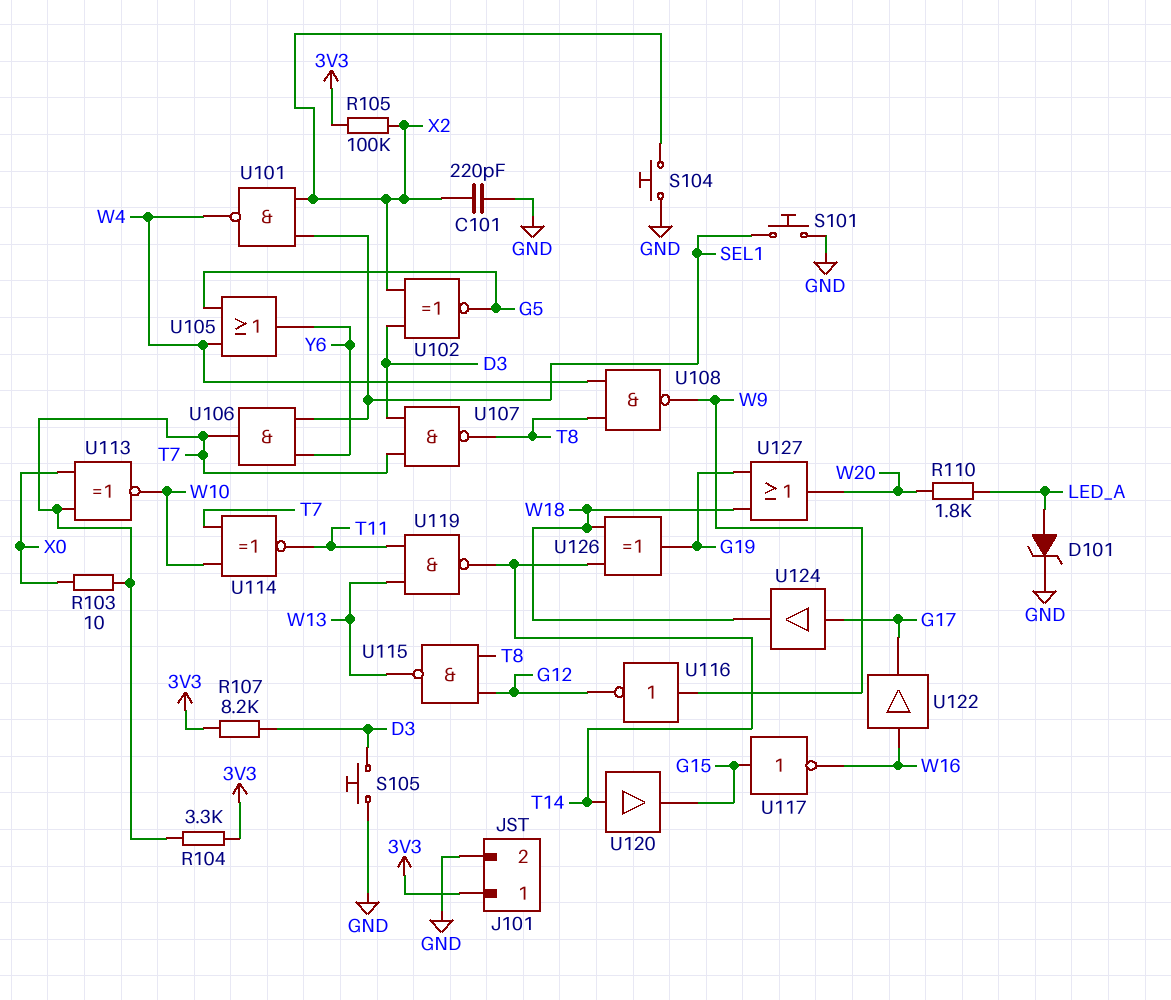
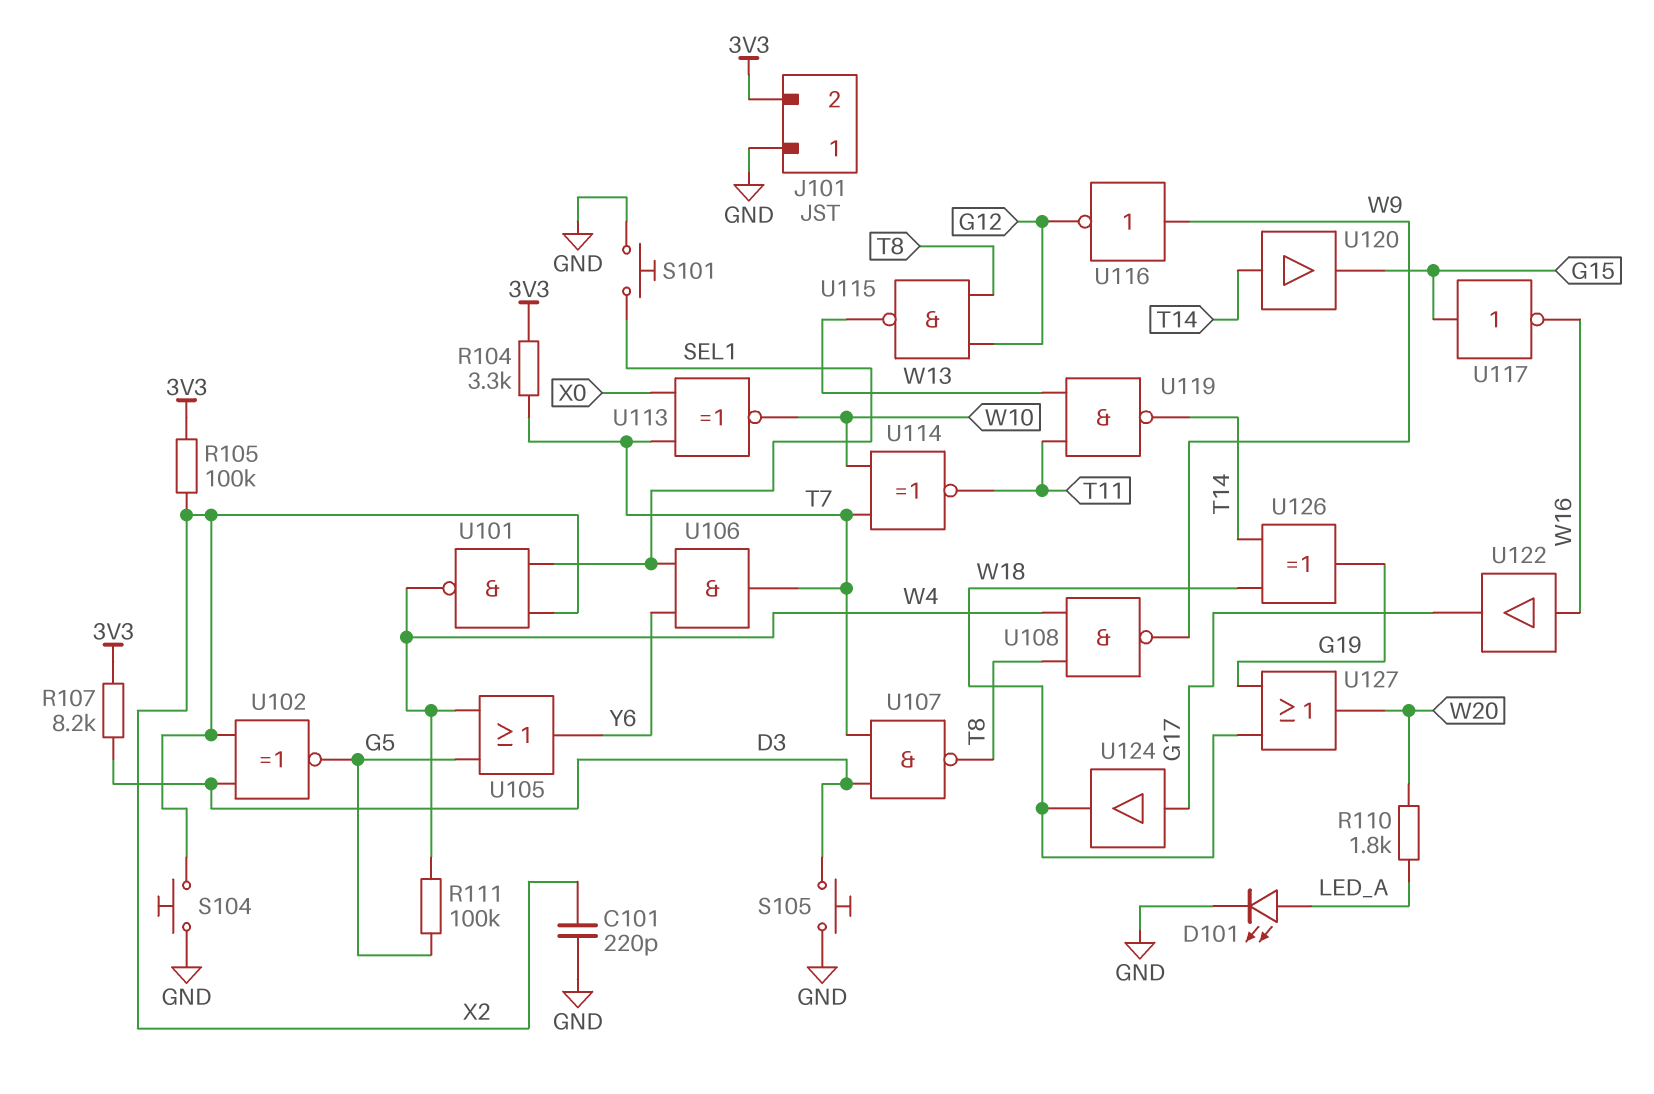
D101: zener (A LED_A, K GND) -> LED (A LED_A, K GND)
J101 pin 1: 3V3 -> GND
J101 pin 2: GND -> 3V3
R103: 10 (T7, X0) -> none
R111: none -> 100k (G5, W4)

